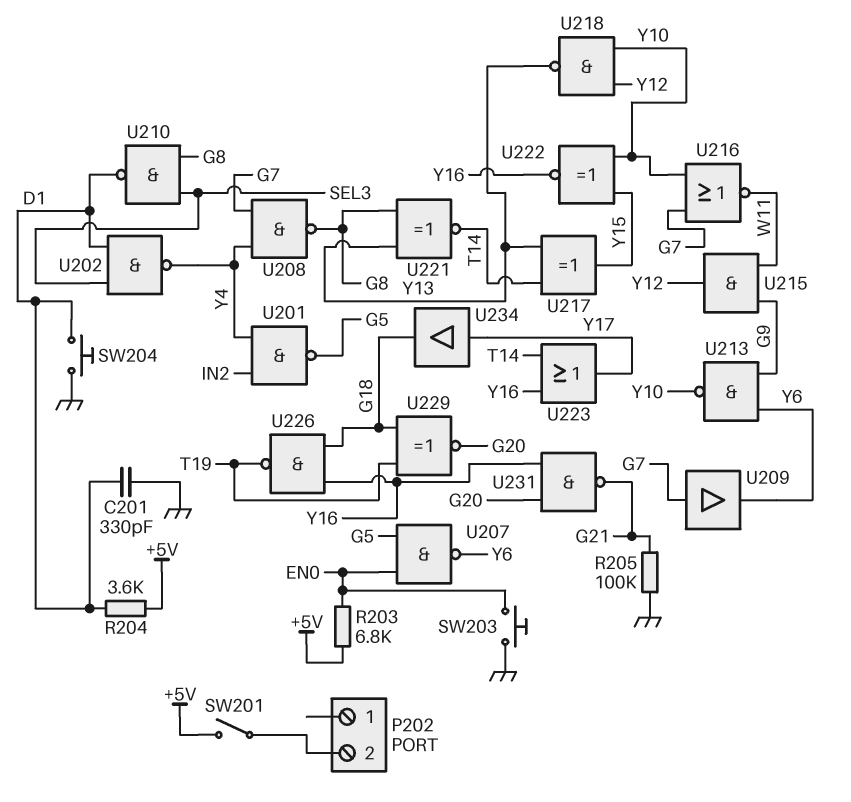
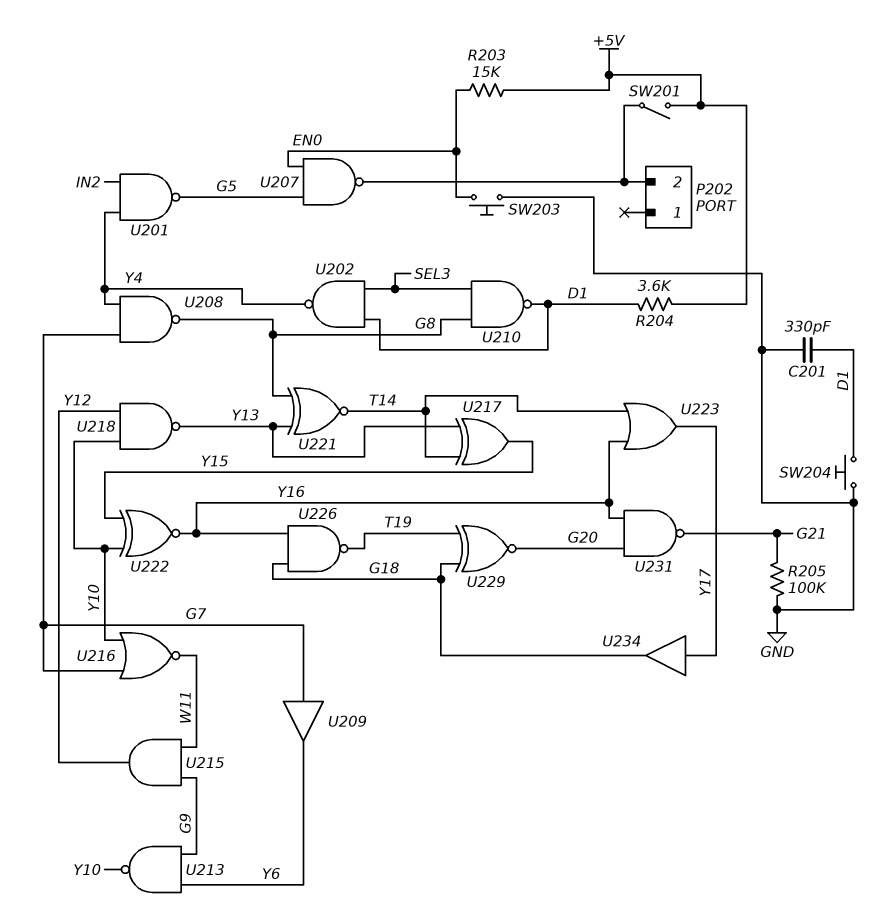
R203: 6.8k (+5V, EN0) -> 15k (+5V, EN0)
U207: NAND (in EN0, in G5, out Y6) -> NAND (in EN0, in G5, out P202/2)

